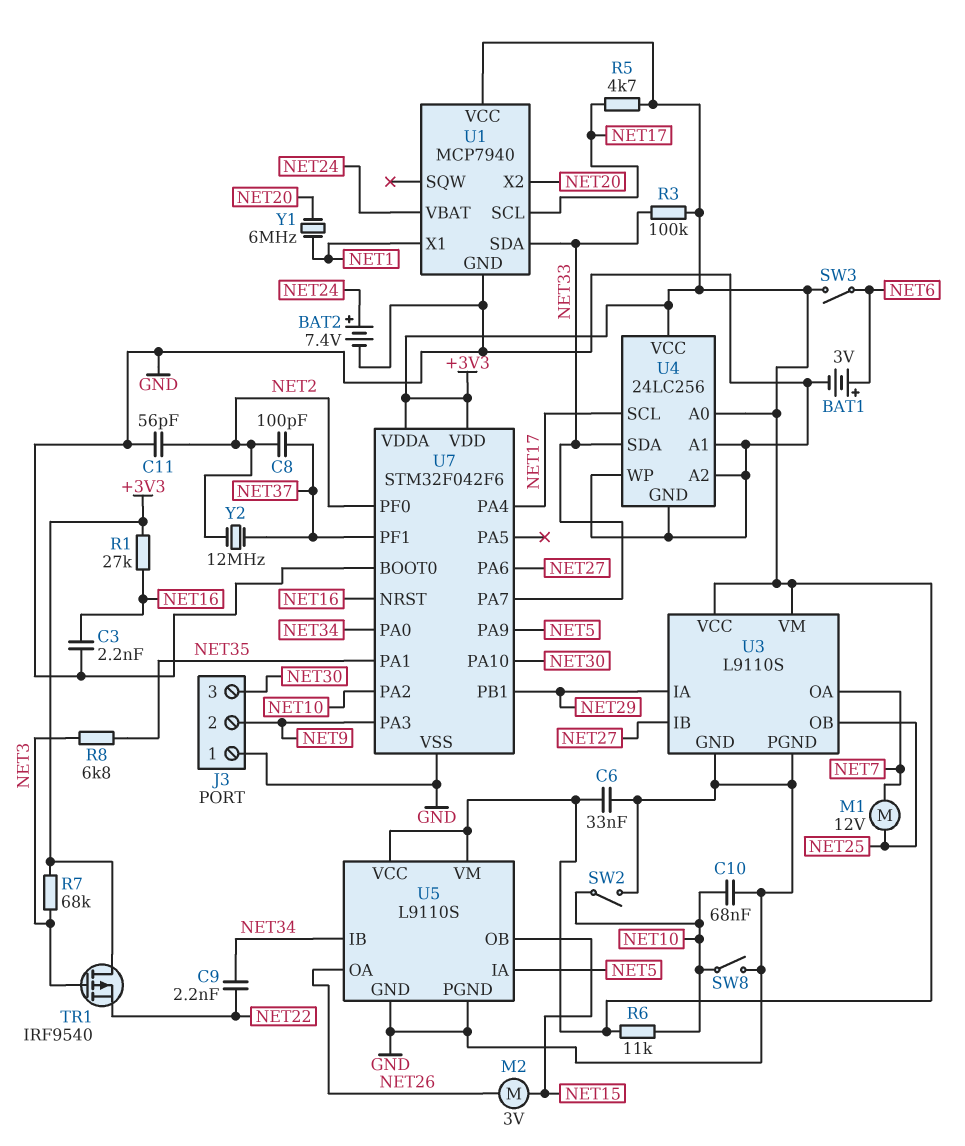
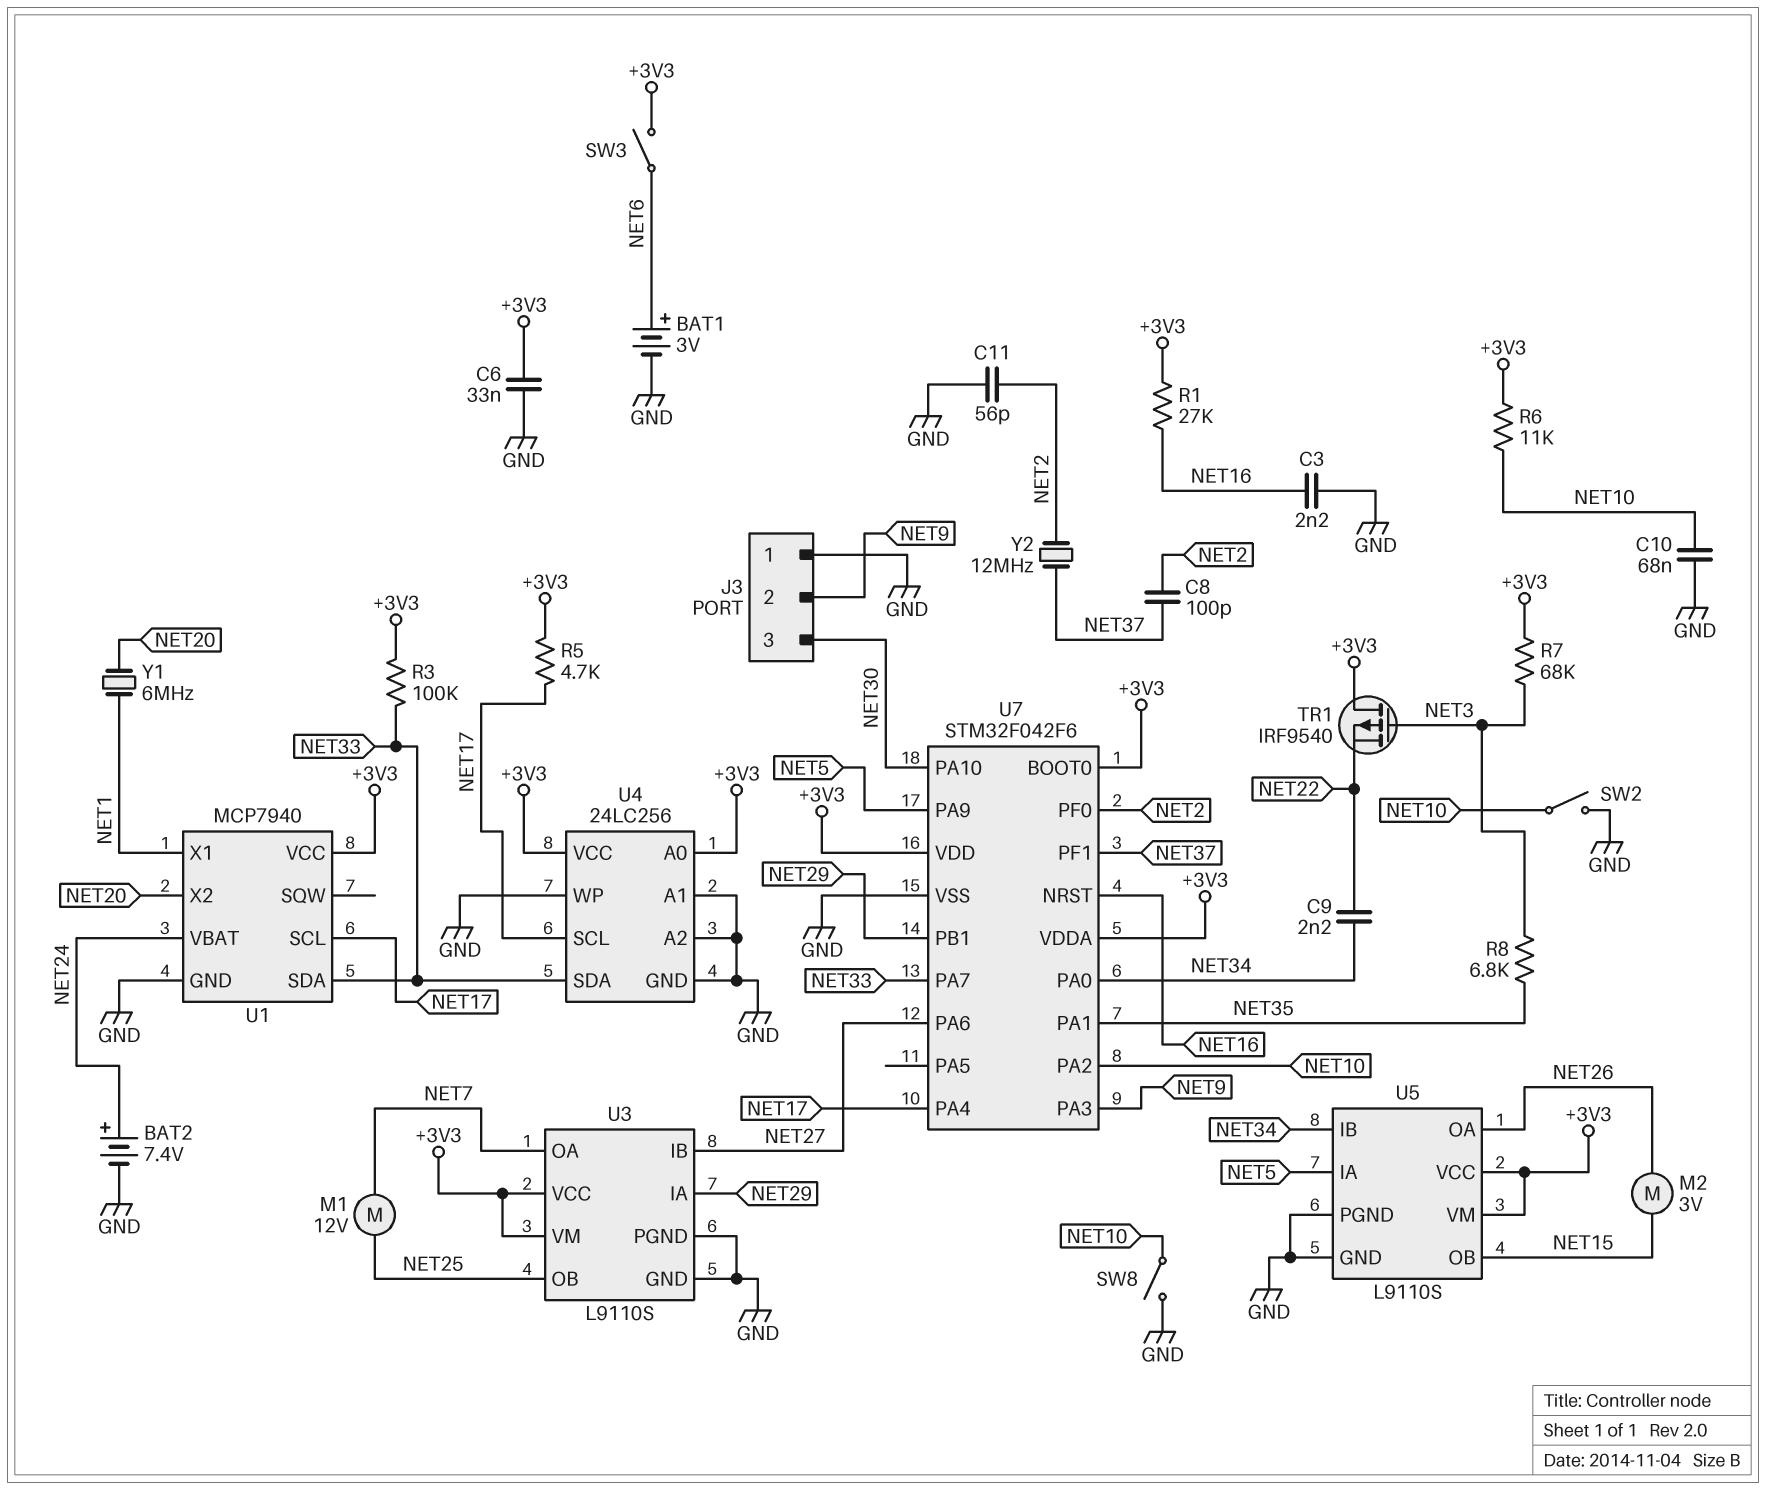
U7 pin BOOT0: GND -> +3V3

